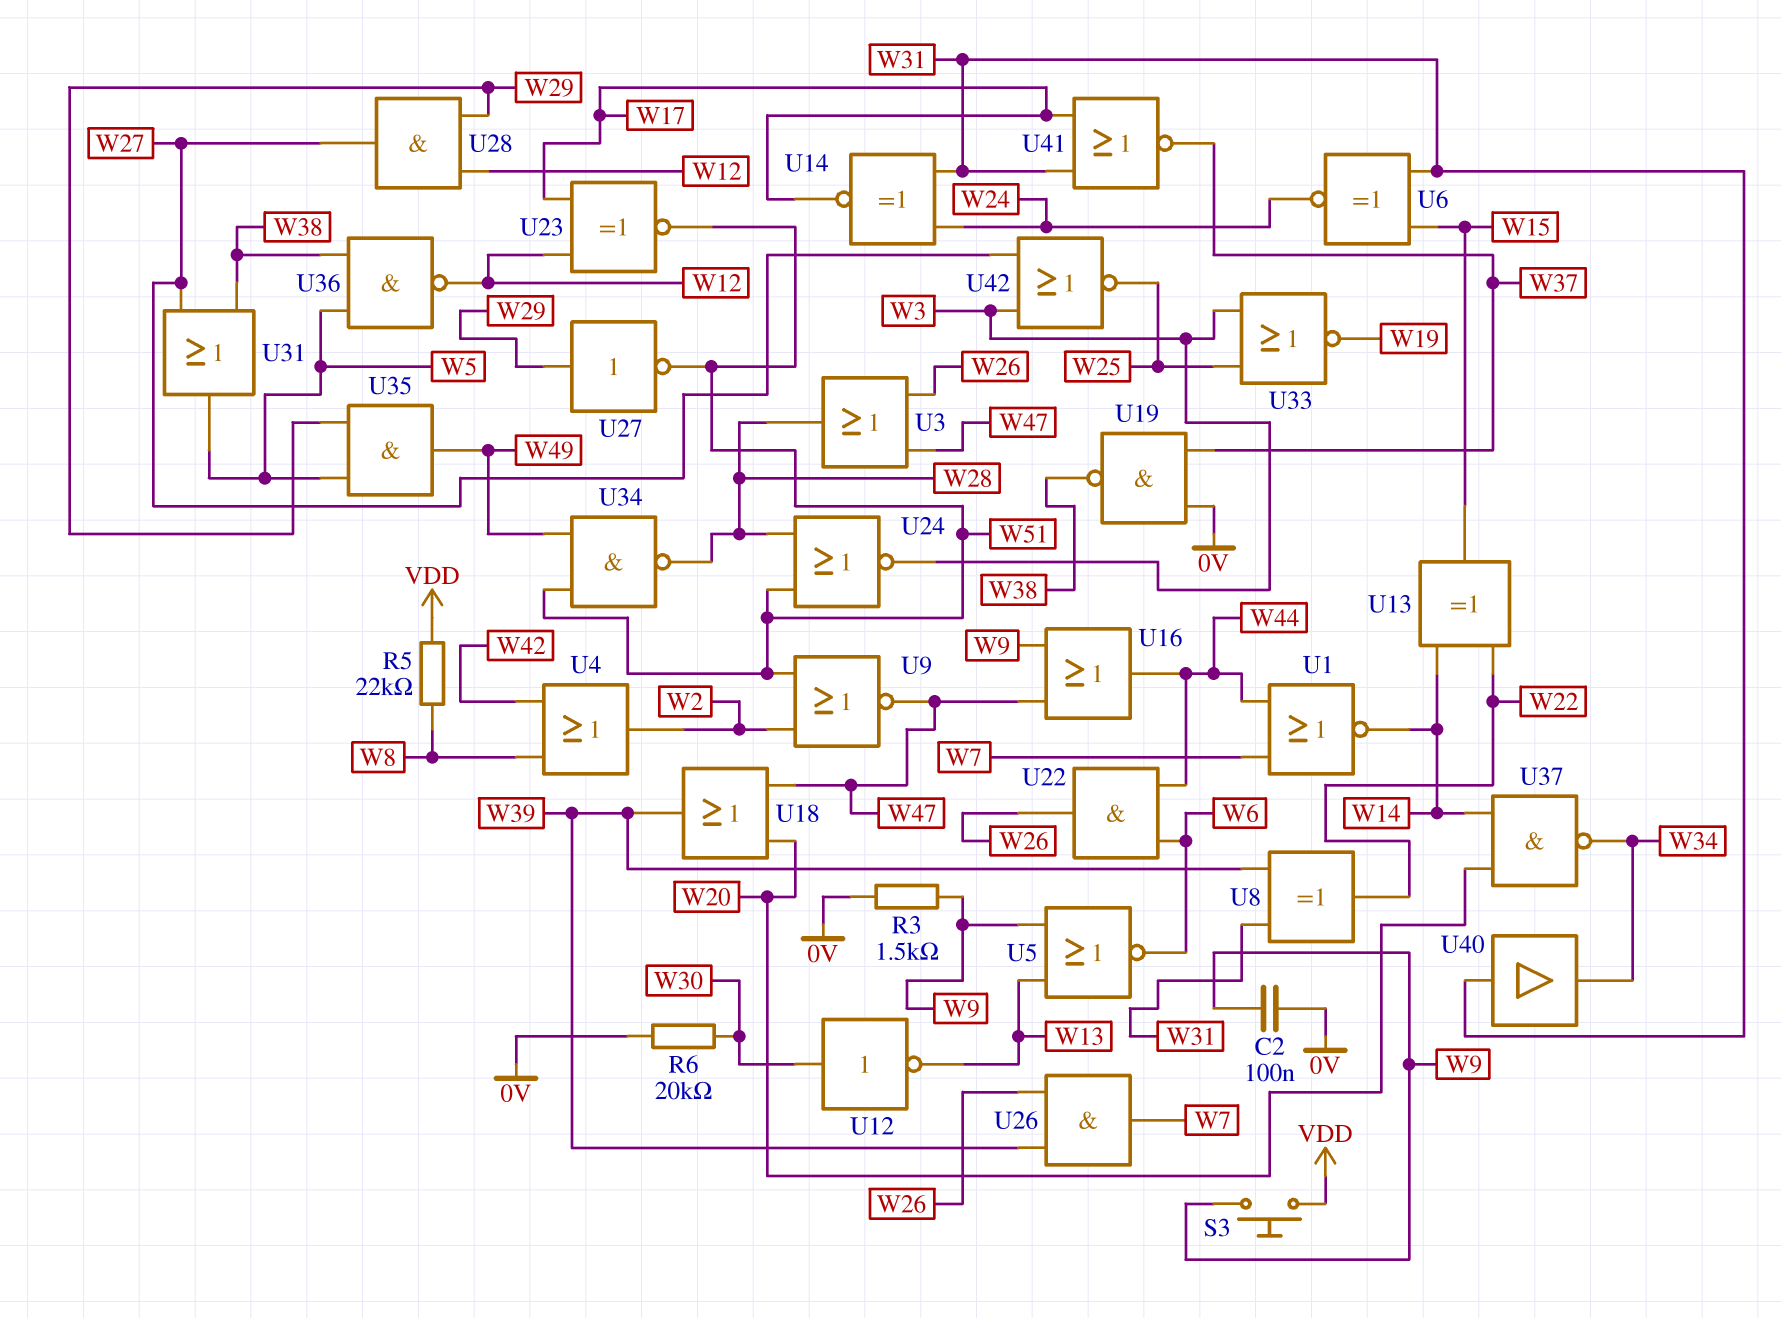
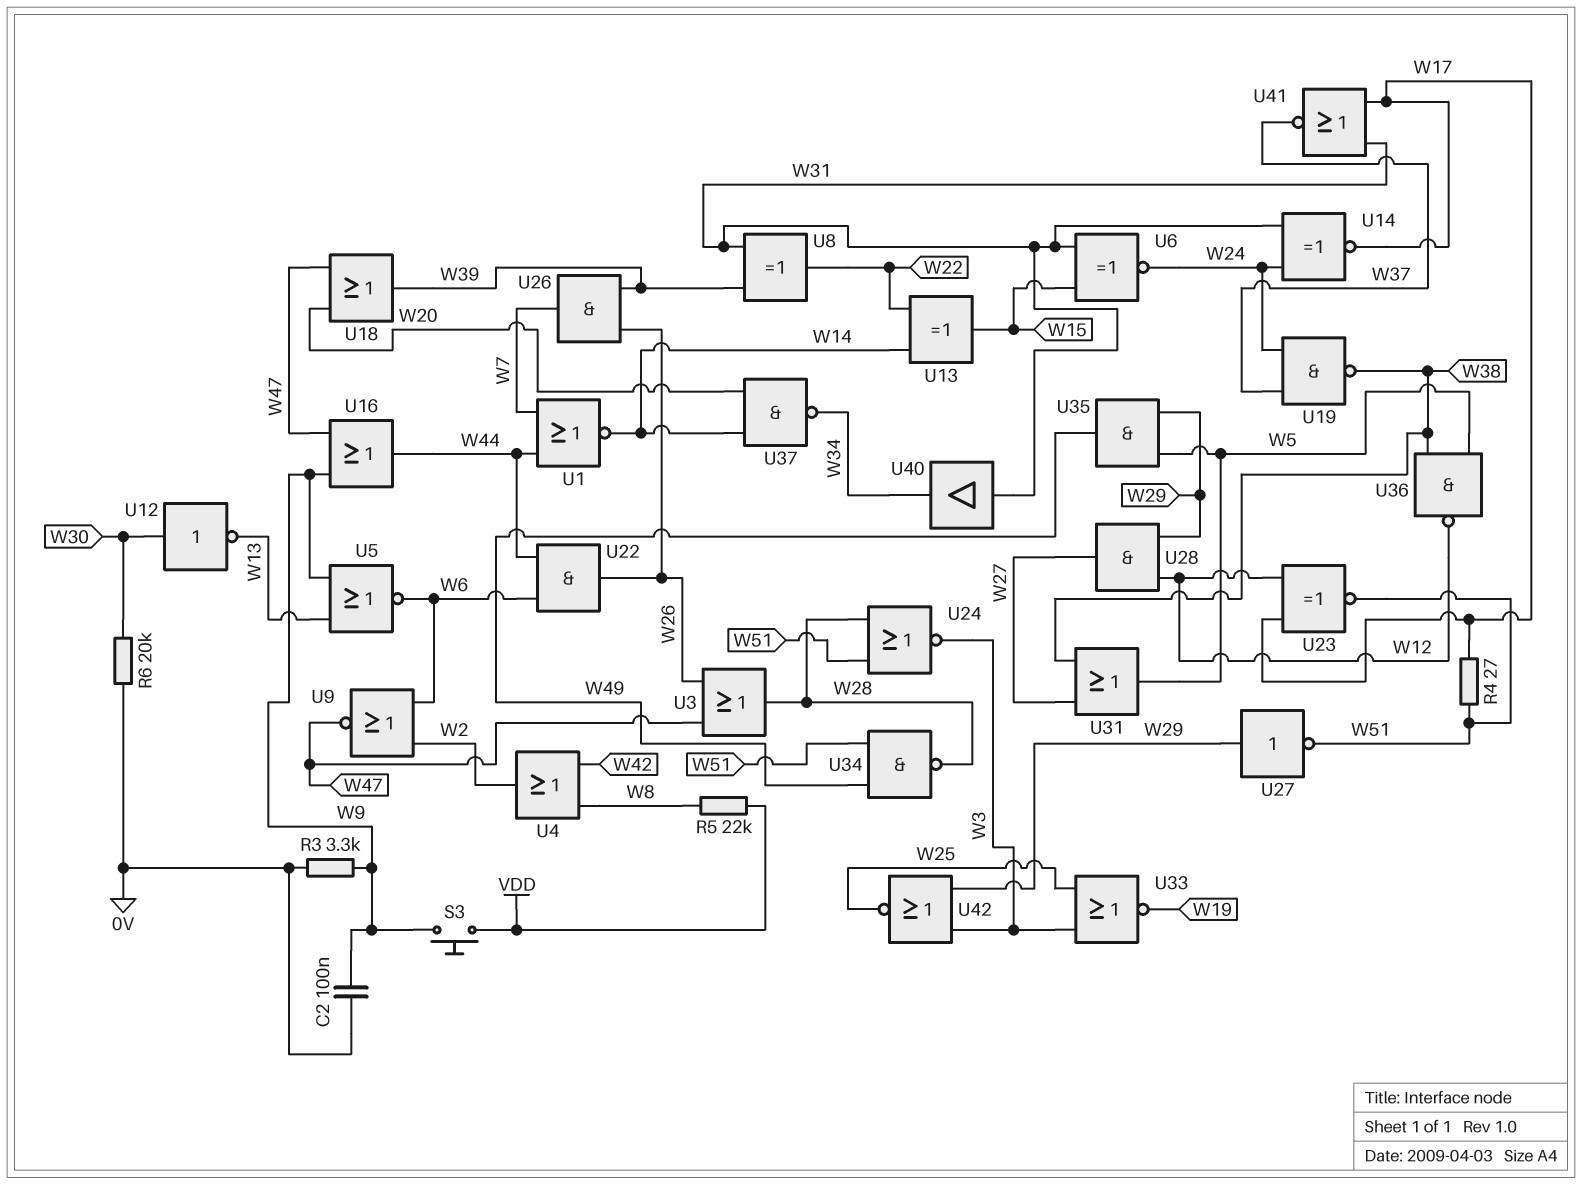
R3: 1.5k (0V, W9) -> 3.3k (0V, W9)
R4: none -> 27 (W17, W51)
U9: NOR (in W2, in W51, out W47) -> NOR (in W2, in W6, out W47)
U19: NAND (in 0V, in W37, out W38) -> NAND (in W24, in W37, out W38)
U42: NOR (in W3, in W27, out W25) -> NOR (in W3, in W29, out W25)

